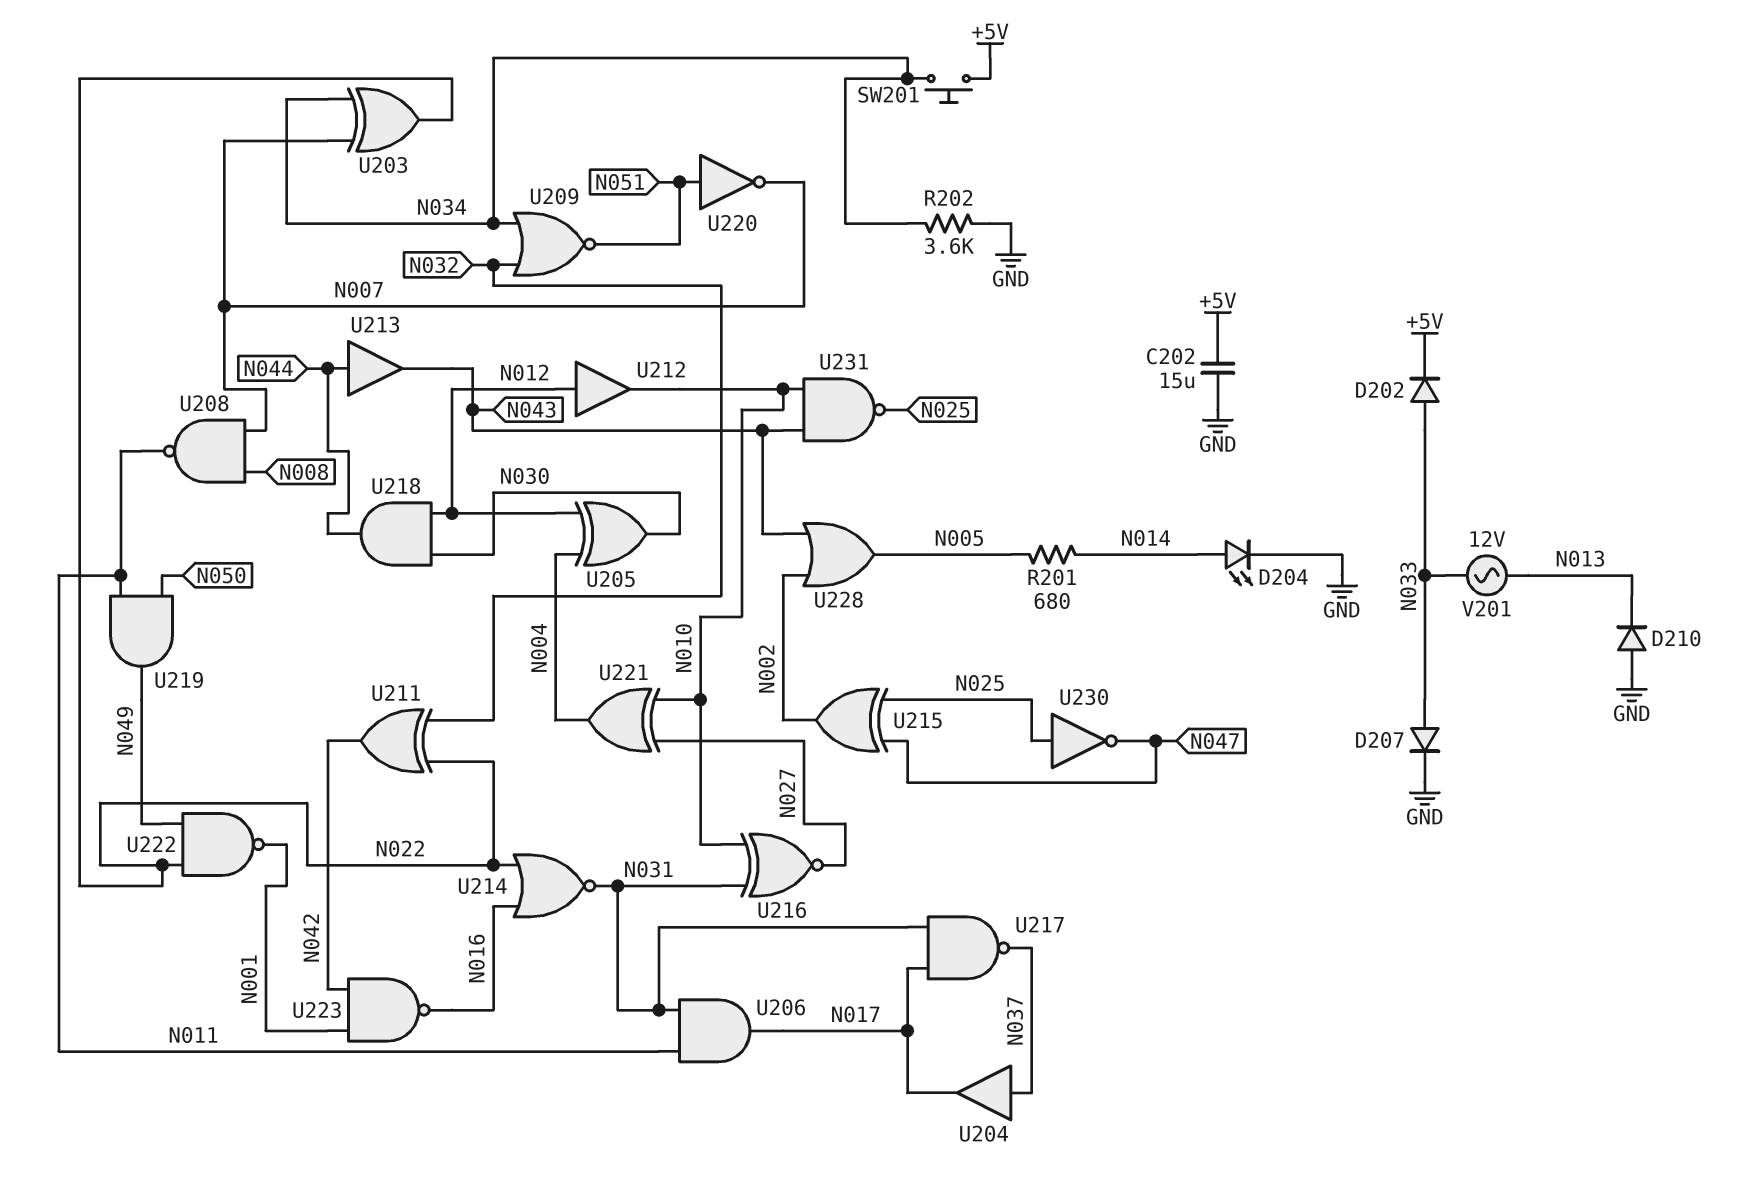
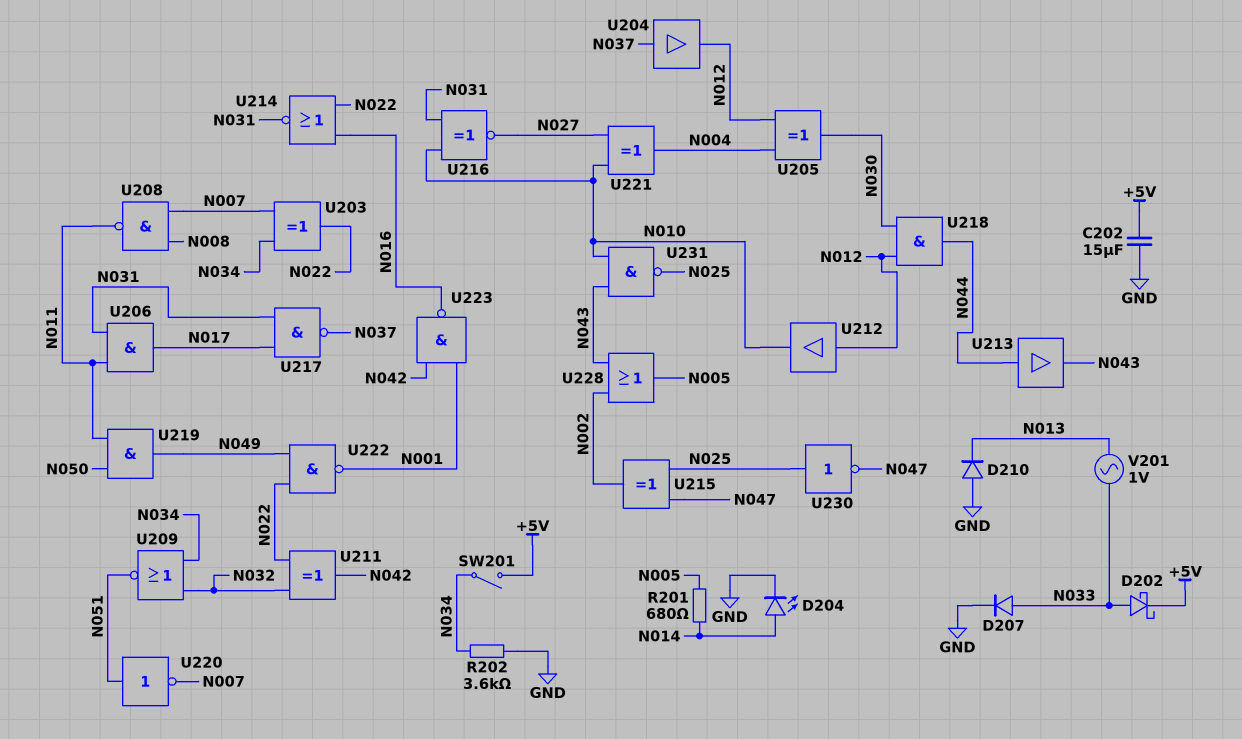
D202: diode (A N033, K +5V) -> schottky (A N033, K +5V)
SW201: button (+5V, N034) -> switch (+5V, N034)
U204: buffer (in N037, out N017) -> buffer (in N037, out N012)
V201: AC 12V (N013, N033) -> AC 1V (N013, N033)

